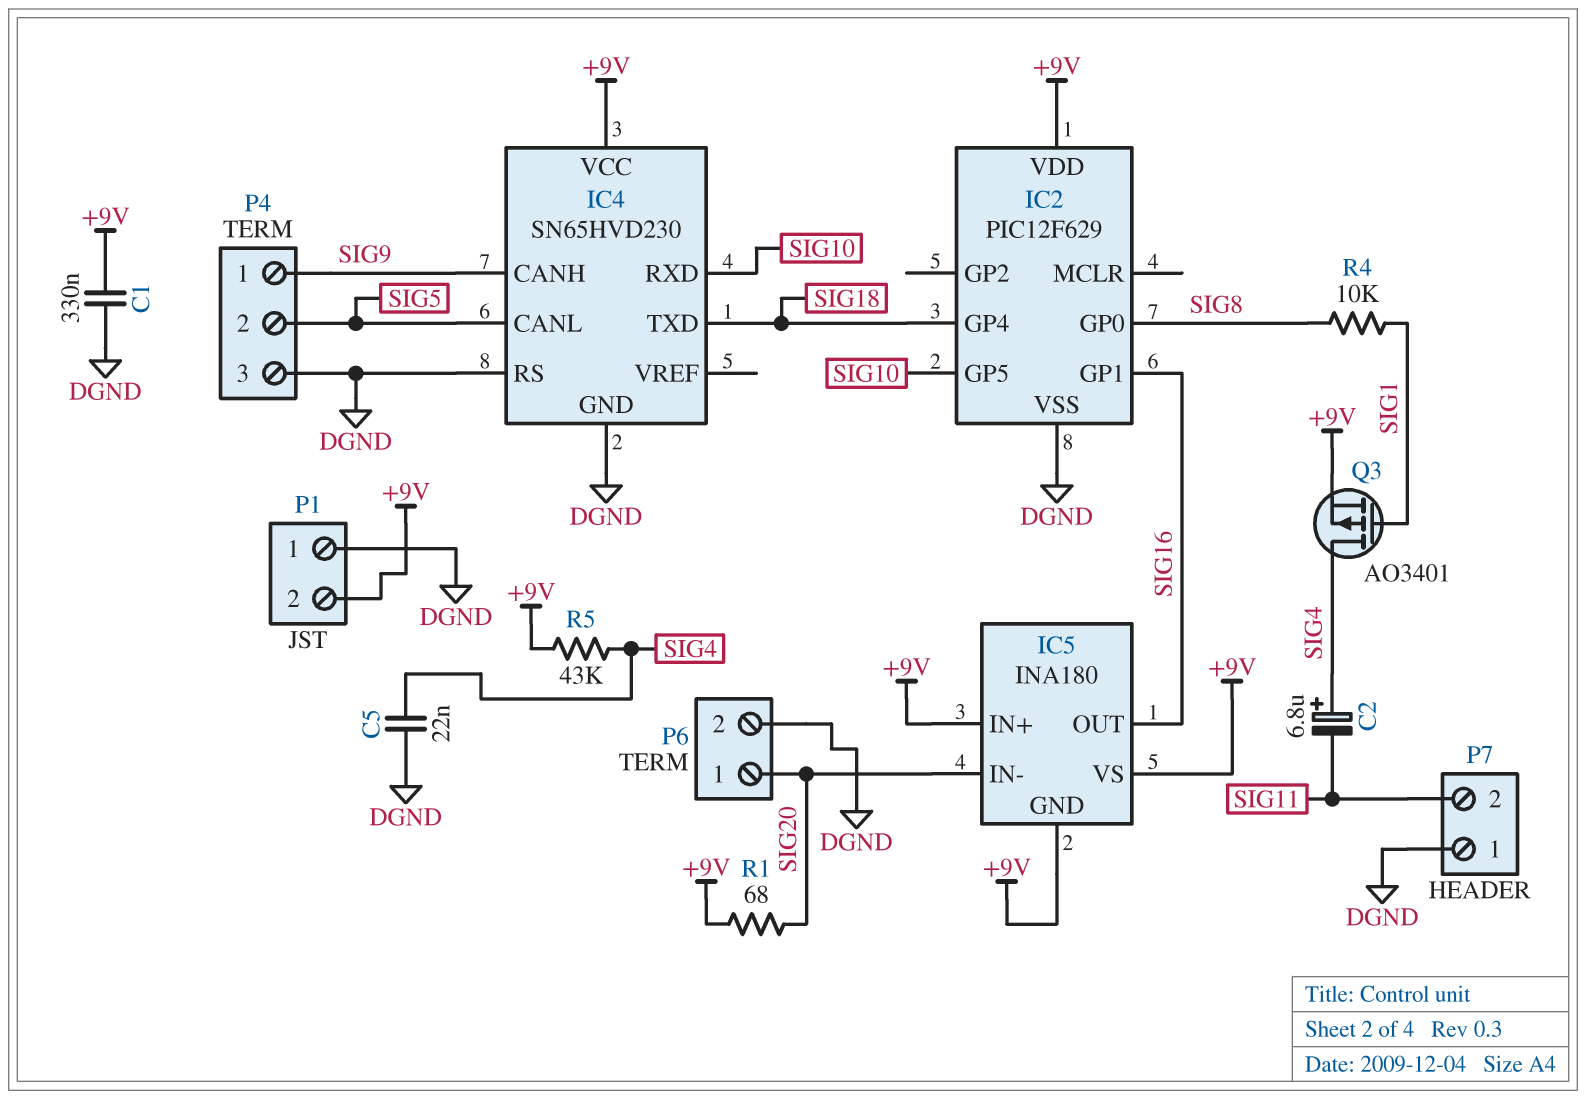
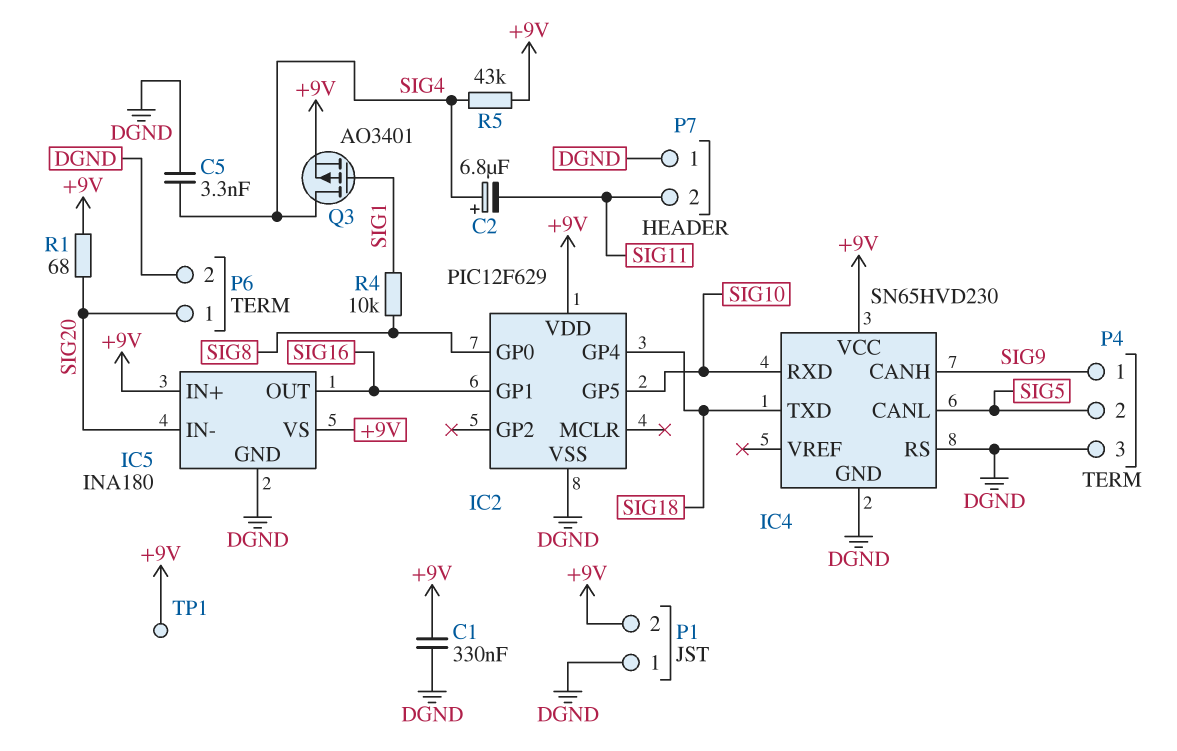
C5: 22nF (DGND, SIG4) -> 3.3nF (DGND, SIG4)
IC5 pin GND: +9V -> DGND
TP1: none -> test point (+9V)

